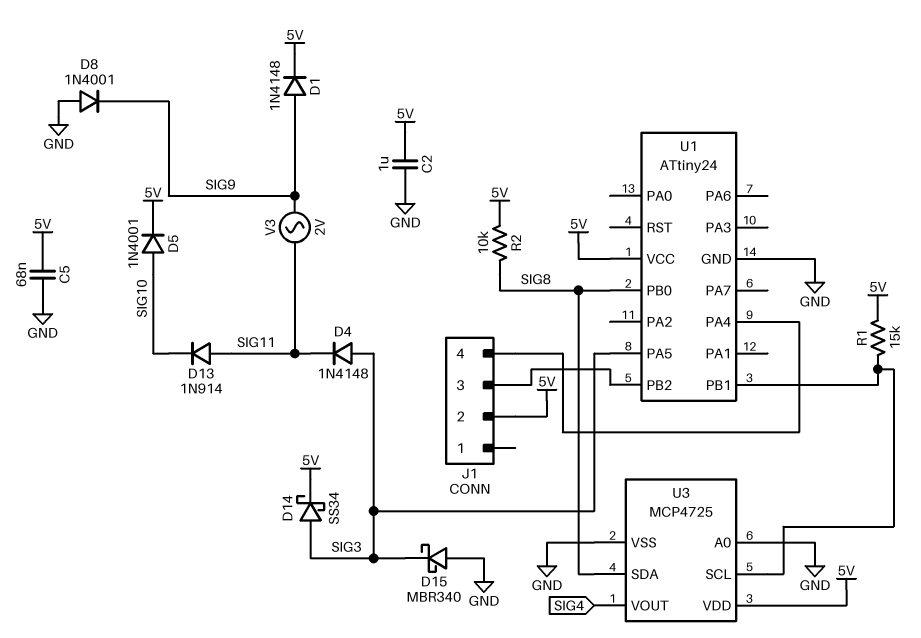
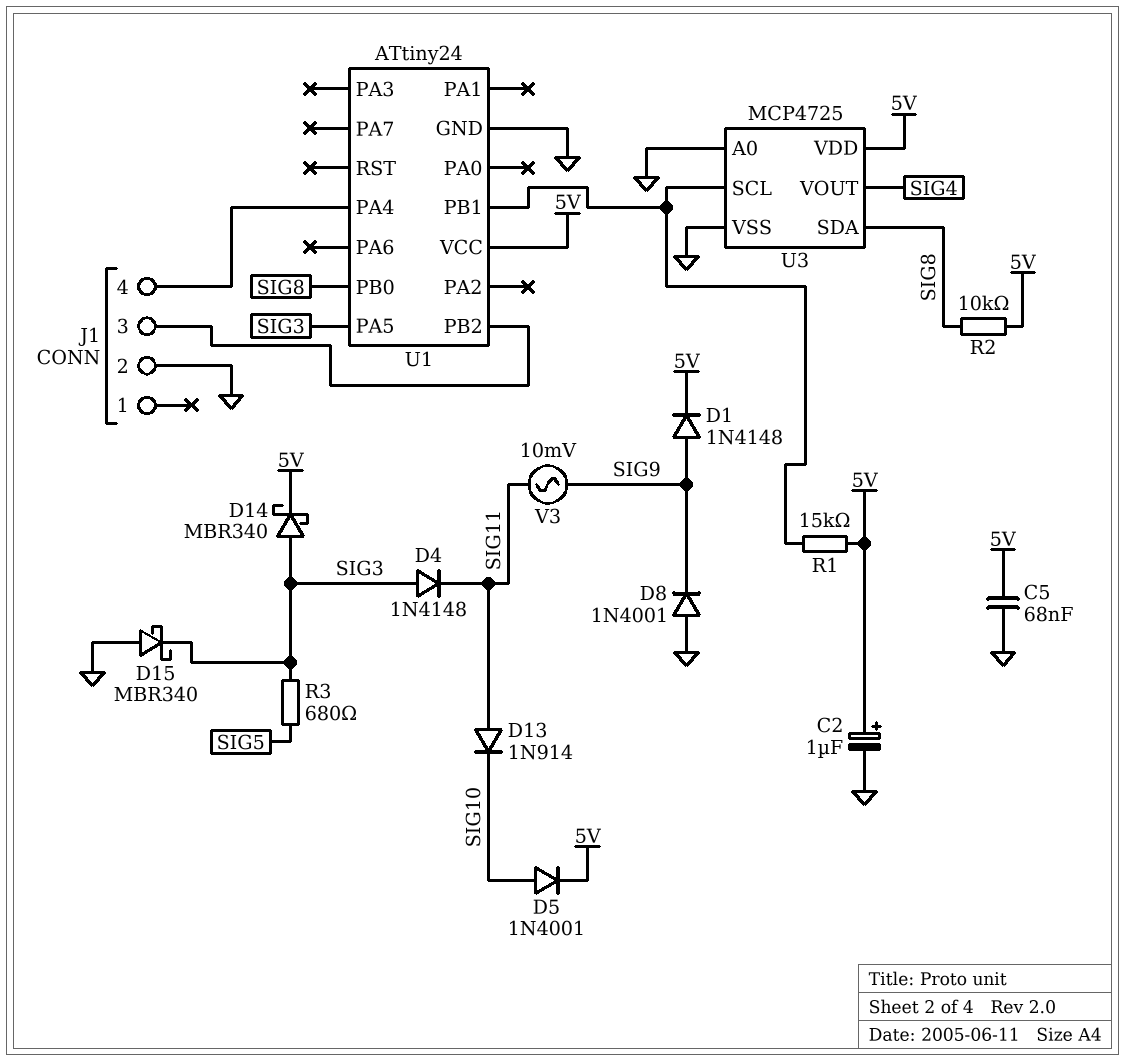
C2: 1uF (5V, GND) -> 1uF (plus 5V, minus GND)
D14: schottky SS34 (A SIG3, K 5V) -> schottky MBR340 (A SIG3, K 5V)
J1 pin 2: 5V -> GND
R3: none -> 680 (SIG3, SIG5)
V3: AC 2V (SIG9, SIG11) -> AC 10mV (SIG9, SIG11)

